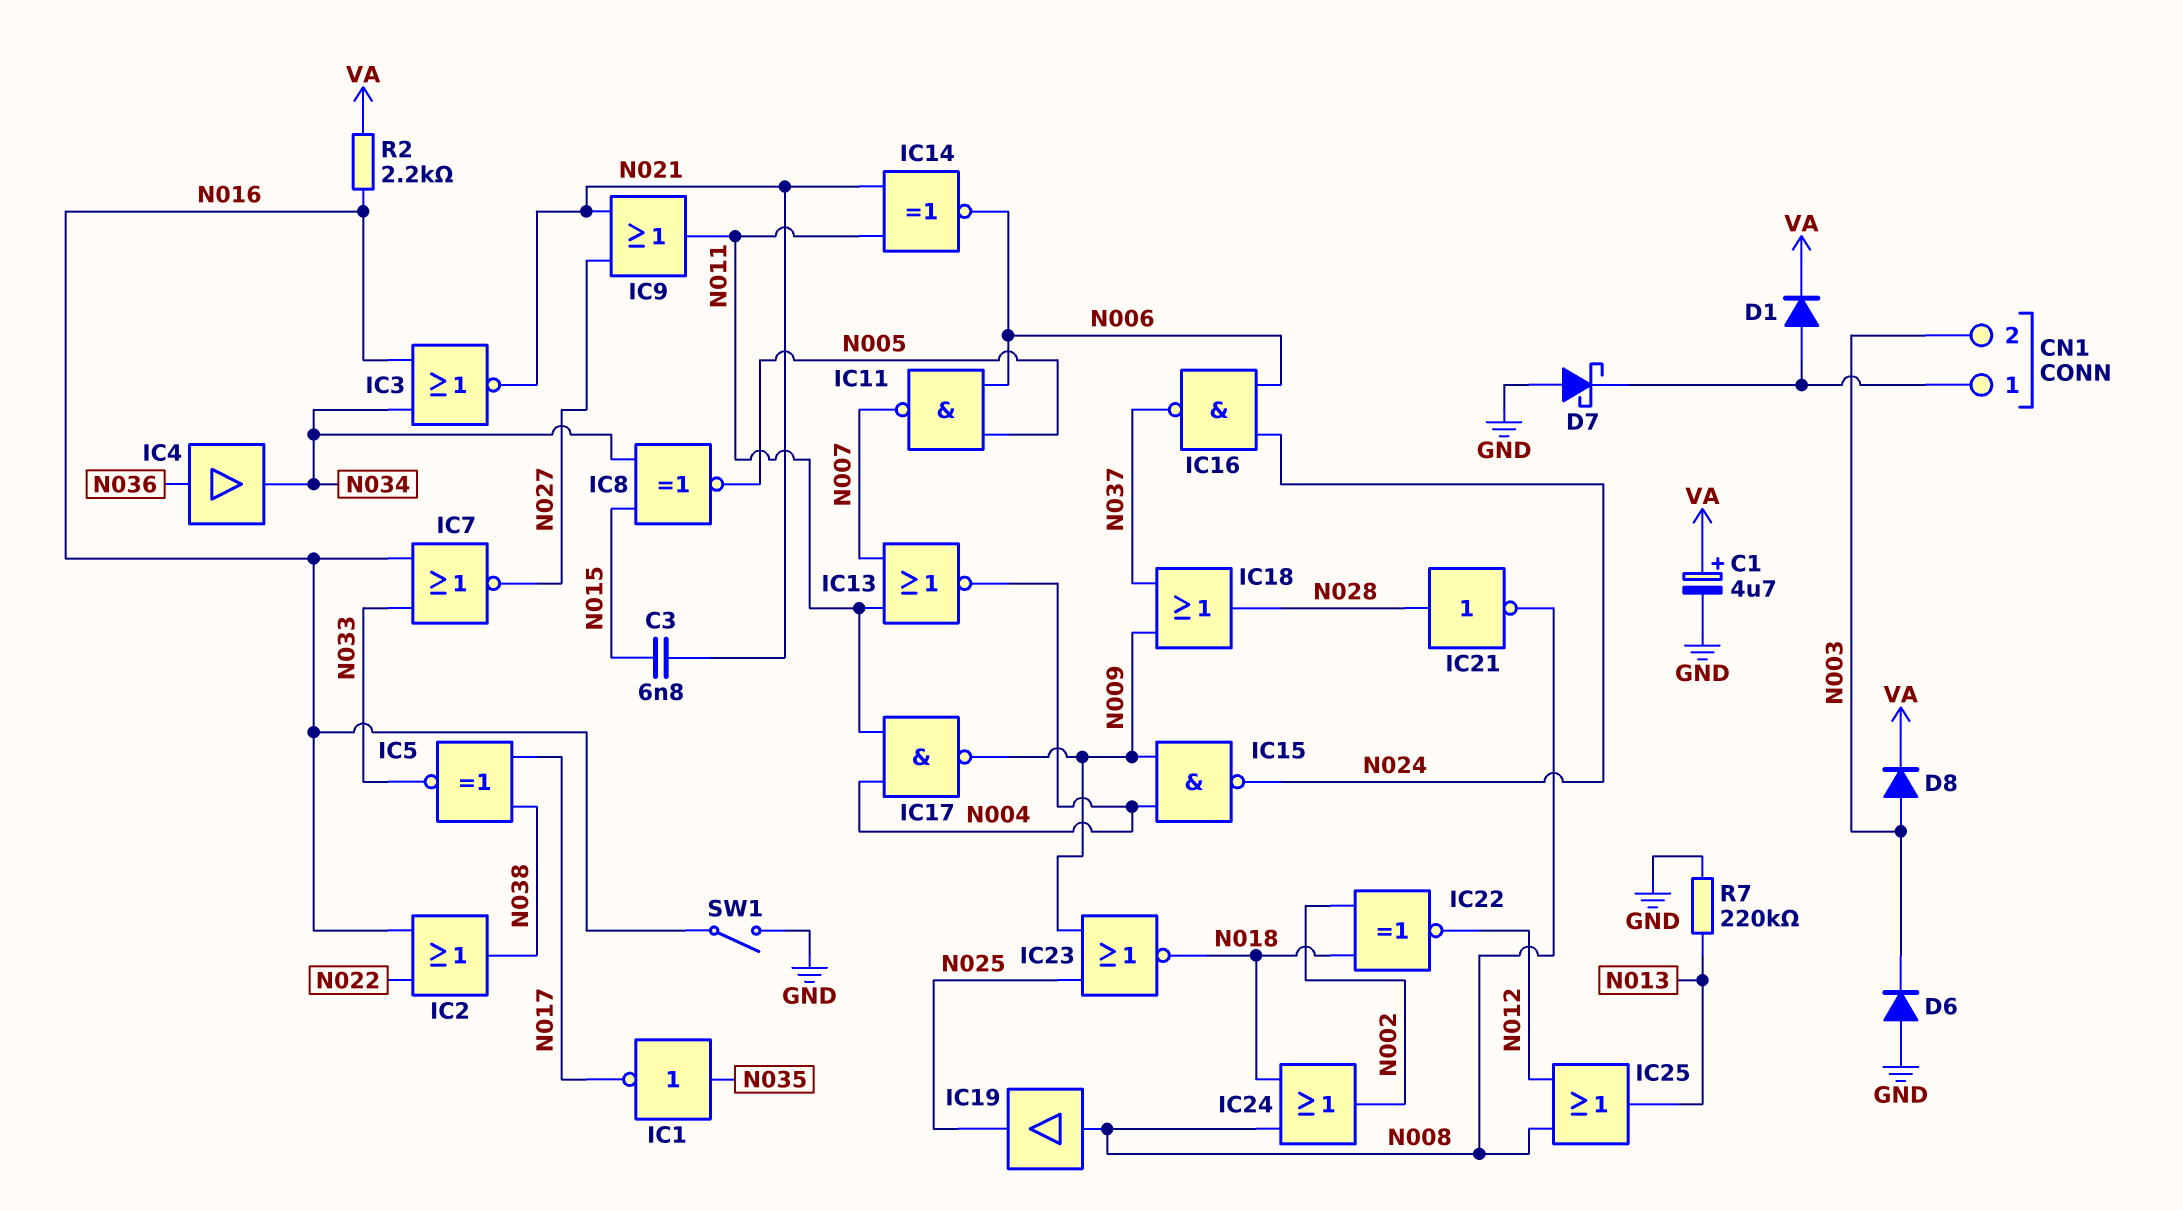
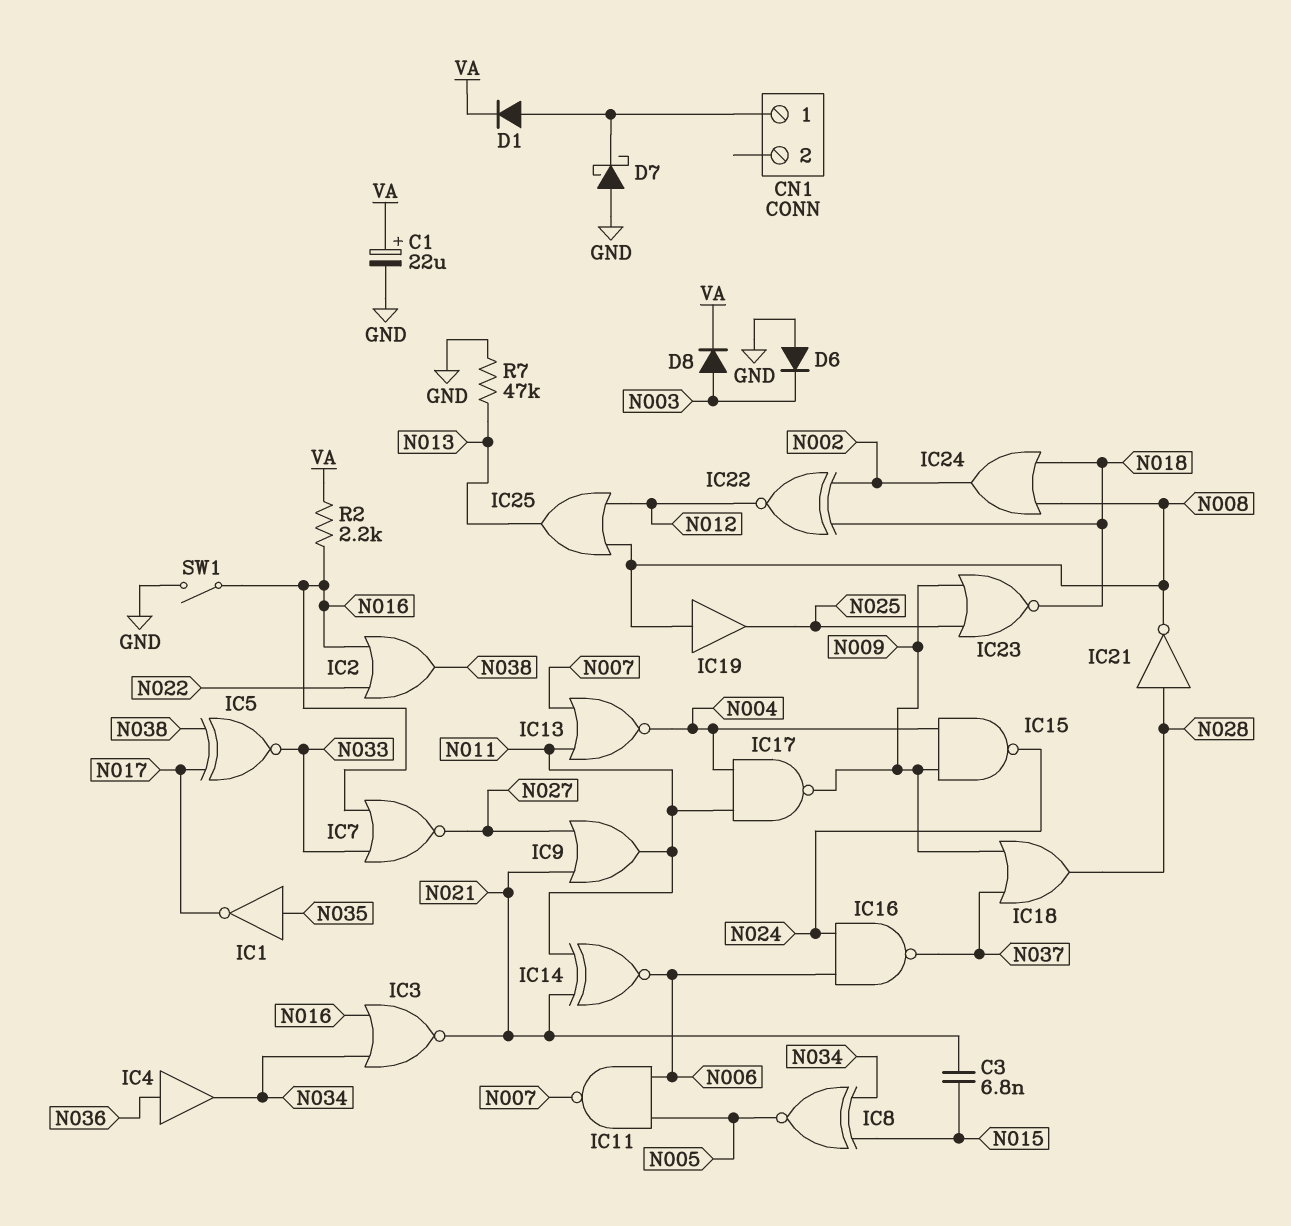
C1: 4.7uF (plus VA, minus GND) -> 22uF (plus VA, minus GND)
CN1 pin 2: N003 -> none
R7: 220k (GND, N013) -> 47k (GND, N013)

